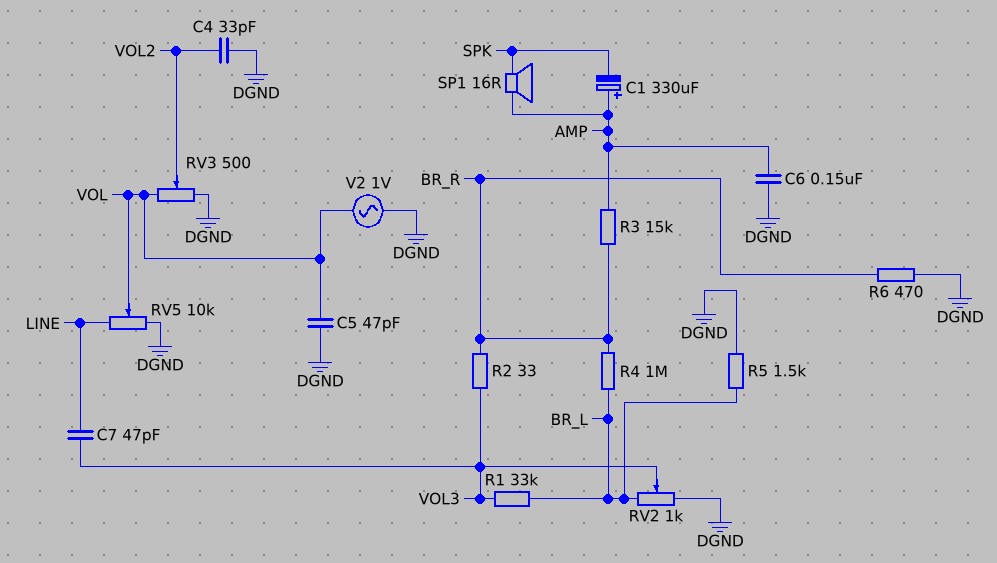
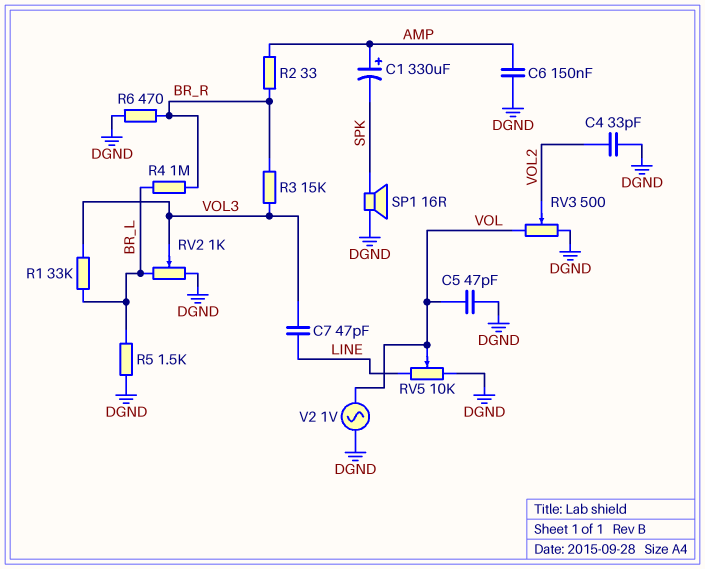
R2: 33 (BR_R, VOL3) -> 33 (AMP, BR_R)
R3: 15k (AMP, BR_R) -> 15k (BR_R, VOL3)
SP1: speaker 16R (AMP, SPK) -> speaker 16R (DGND, SPK)

